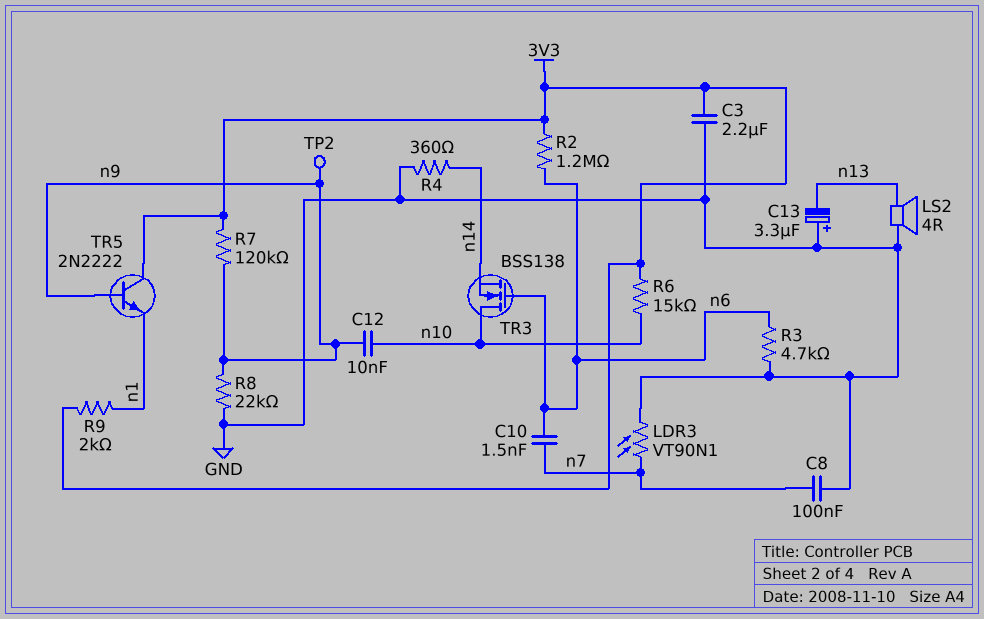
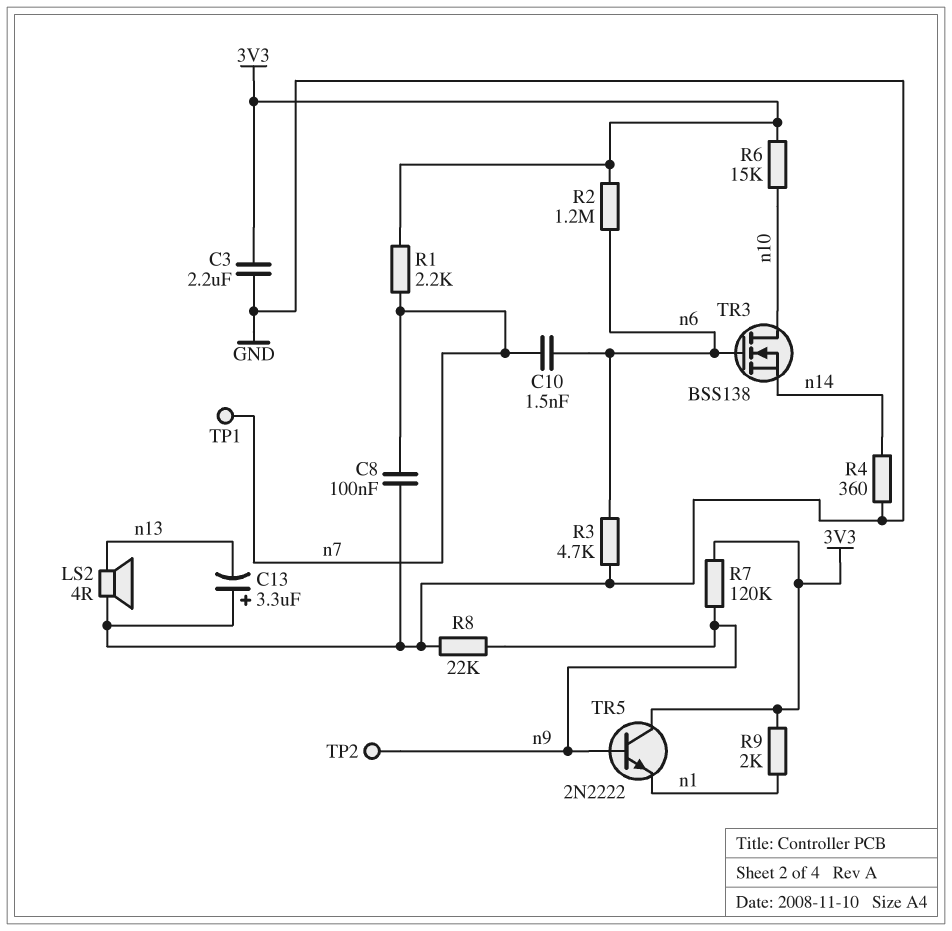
C12: 10nF (n9, n10) -> none
LDR3: VT90N1 (GND, n7) -> none
R1: none -> 2.2k (3V3, n7)
TP1: none -> test point (n7)

